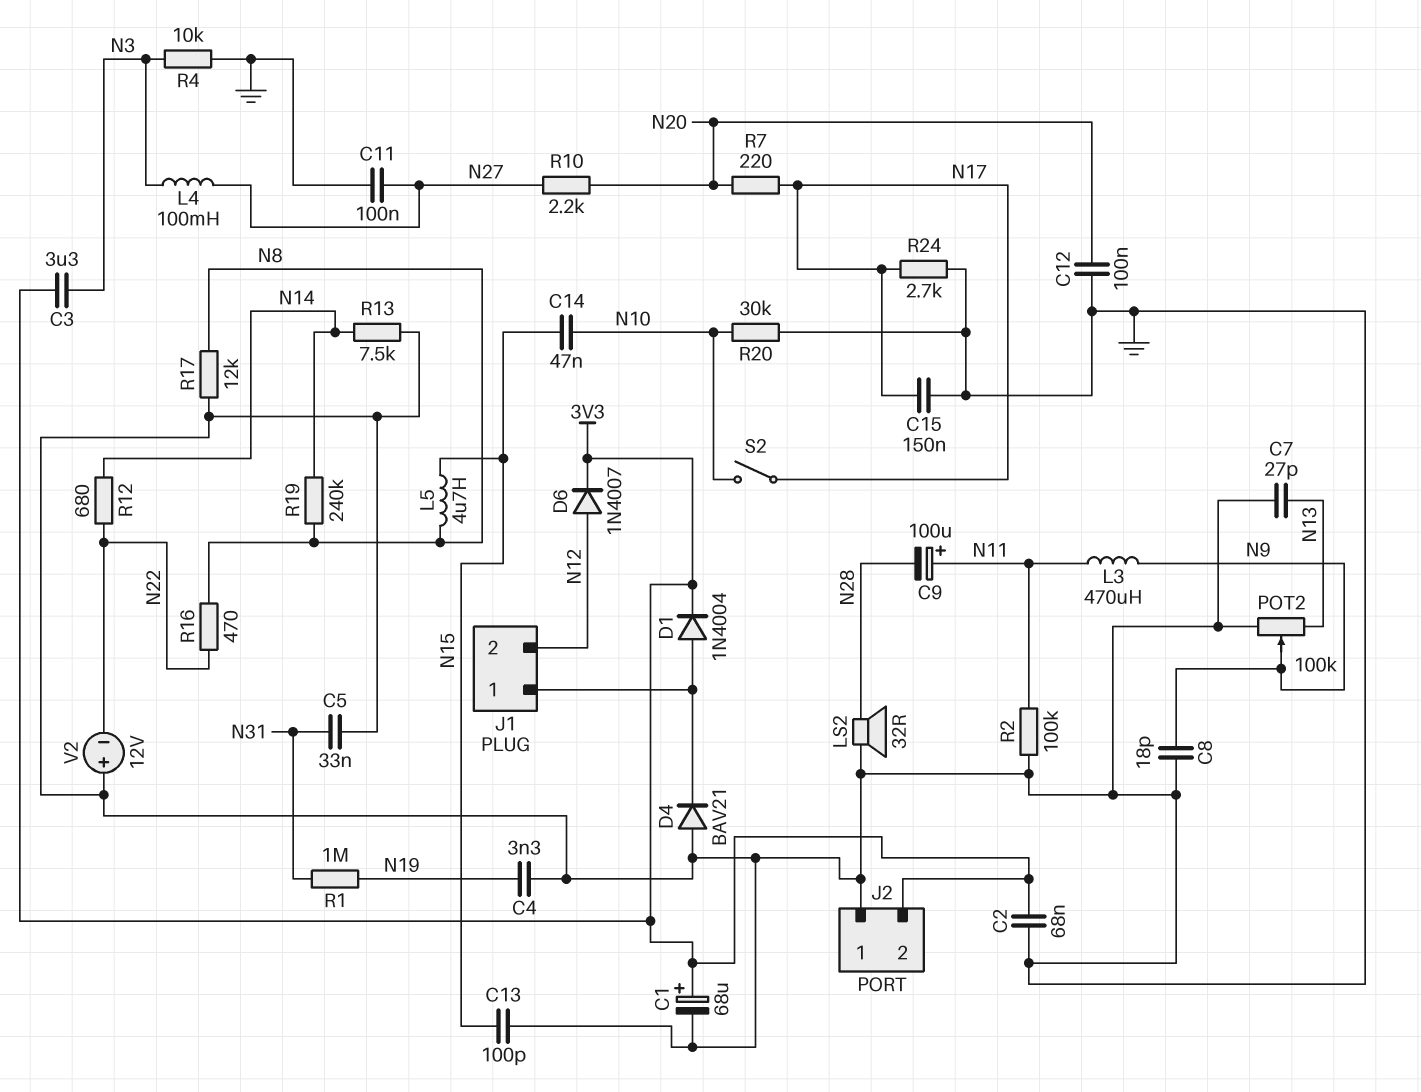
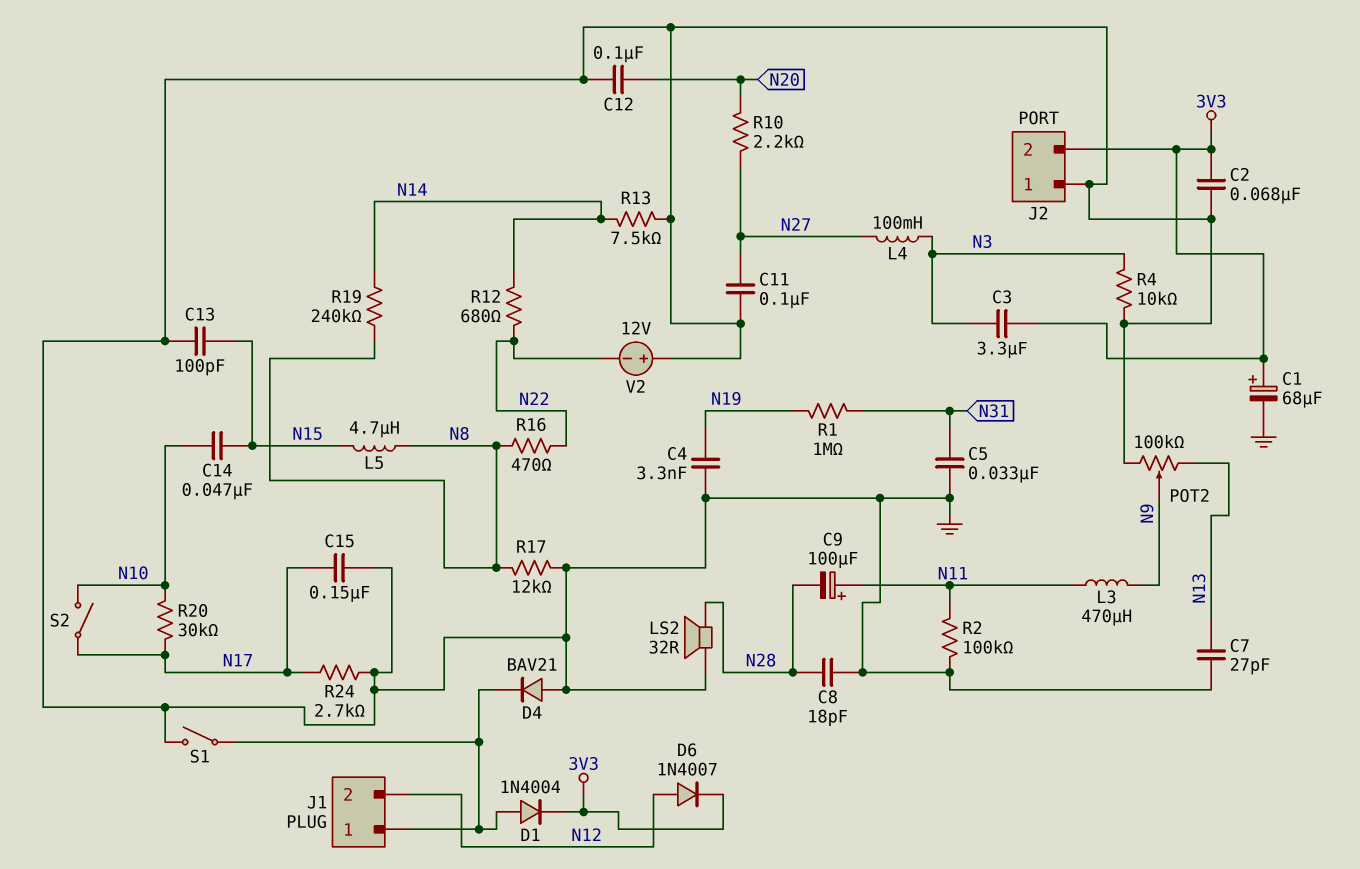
C8: 18pF (GND, N9) -> 18pF (GND, N28)
R7: 220 (N17, N20) -> none
R20: 30k (GND, N10) -> 30k (N10, N17)
S1: none -> switch (GND, J1/1)

